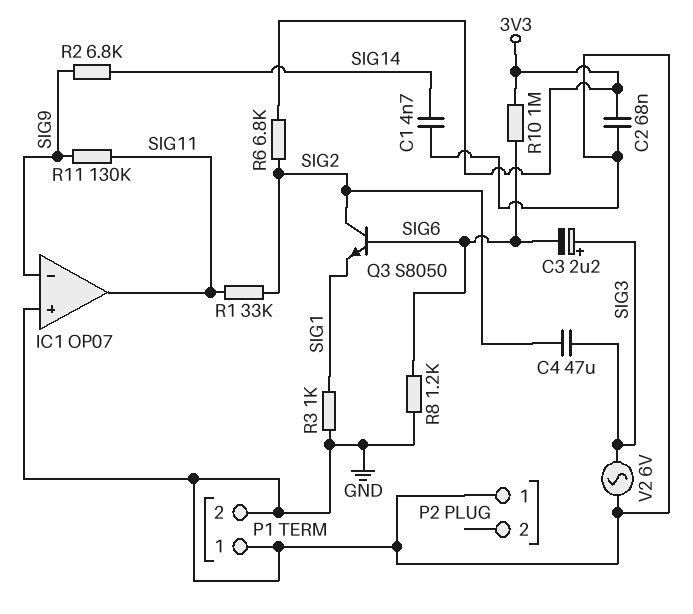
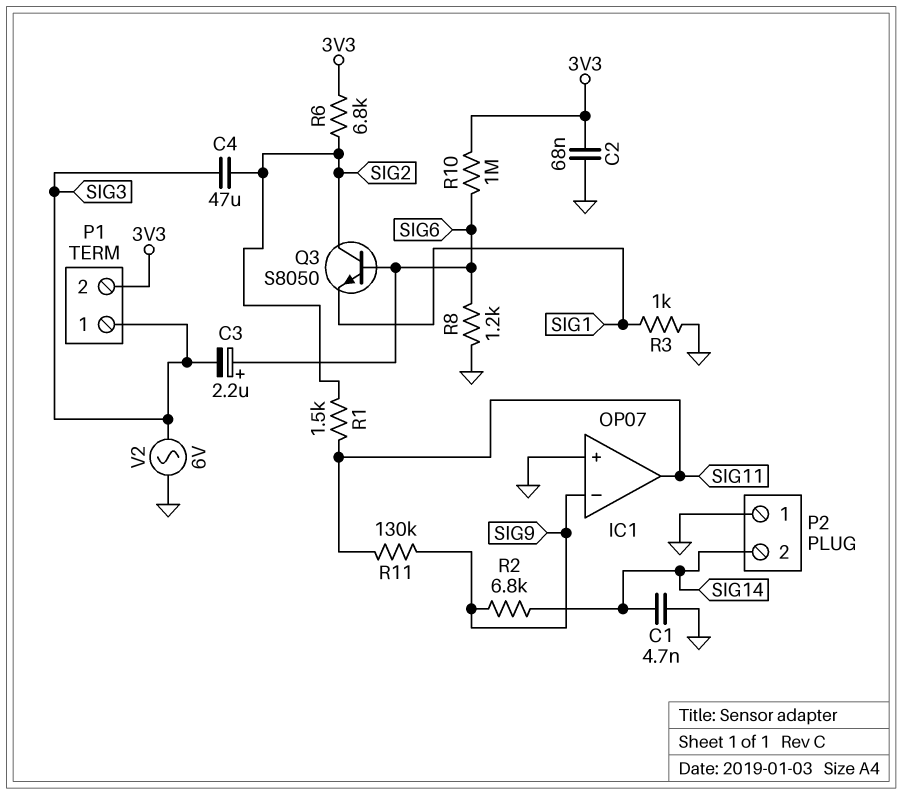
C3: 2.2uF (plus SIG3, minus SIG6) -> 2.2uF (plus SIG6, minus SIG3)
P1 pin 1: GND -> SIG3
P1 pin 2: GND -> 3V3
P2 pin 2: none -> SIG14
R1: 33k (SIG2, SIG11) -> 1.5k (SIG2, SIG11)

